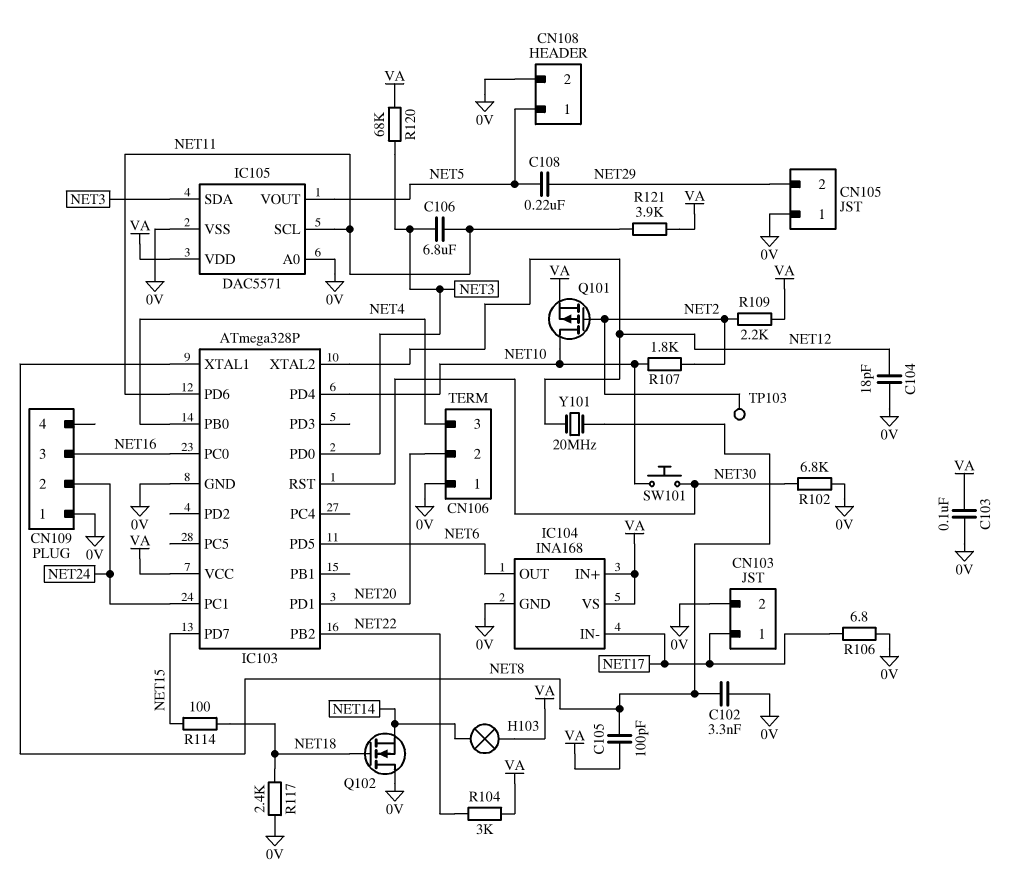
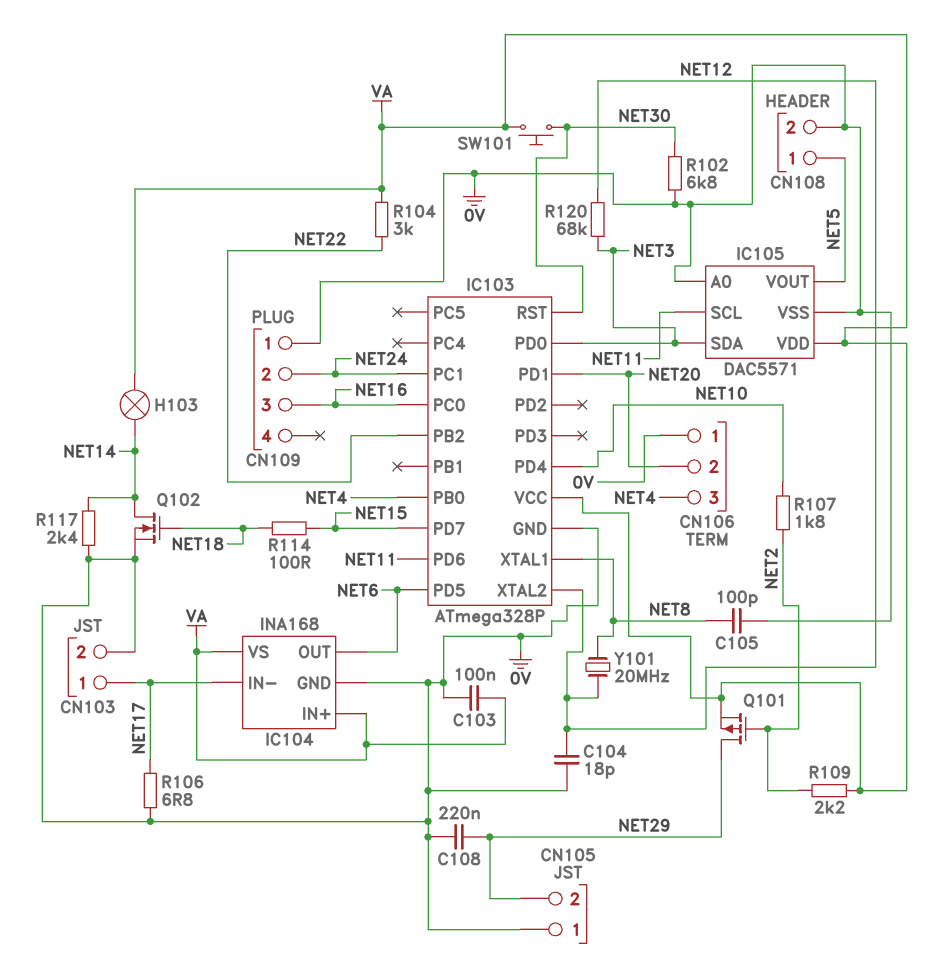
C102: 3.3nF (0V, NET8) -> none
C105: 100pF (NET8, VA) -> 100pF (0V, NET8)
C106: 6.8uF (NET3, NET11) -> none
C108: 220nF (NET5, NET29) -> 220nF (0V, NET29)
Q101: PMOS (G NET2, D NET10, S VA) -> PMOS (G NET2, D NET29, S VA)
Q102: NMOS (G NET18, D 0V, S NET14) -> NMOS (G NET18, D NET14, S 0V)
R117: 2.4k (0V, NET18) -> 2.4k (0V, NET14)
R120: 68k (NET3, VA) -> 68k (NET3, NET12)
R121: 3.9k (NET11, VA) -> none
SW101: button (NET10, NET30) -> button (NET30, VA)
TP103: test point (NET2) -> none

